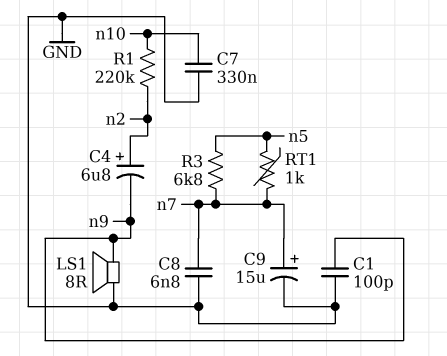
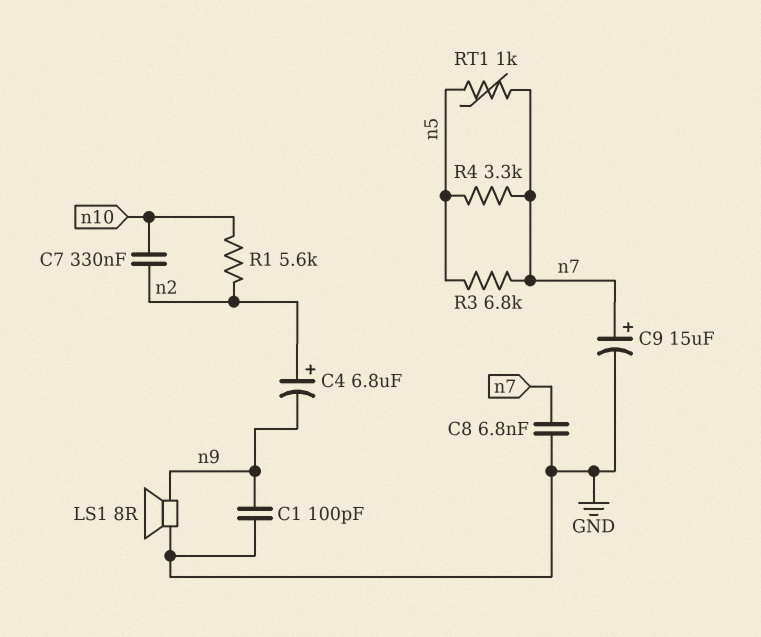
C7: 330nF (GND, n10) -> 330nF (n2, n10)
R1: 220k (n2, n10) -> 5.6k (n2, n10)
R4: none -> 3.3k (n5, n7)

